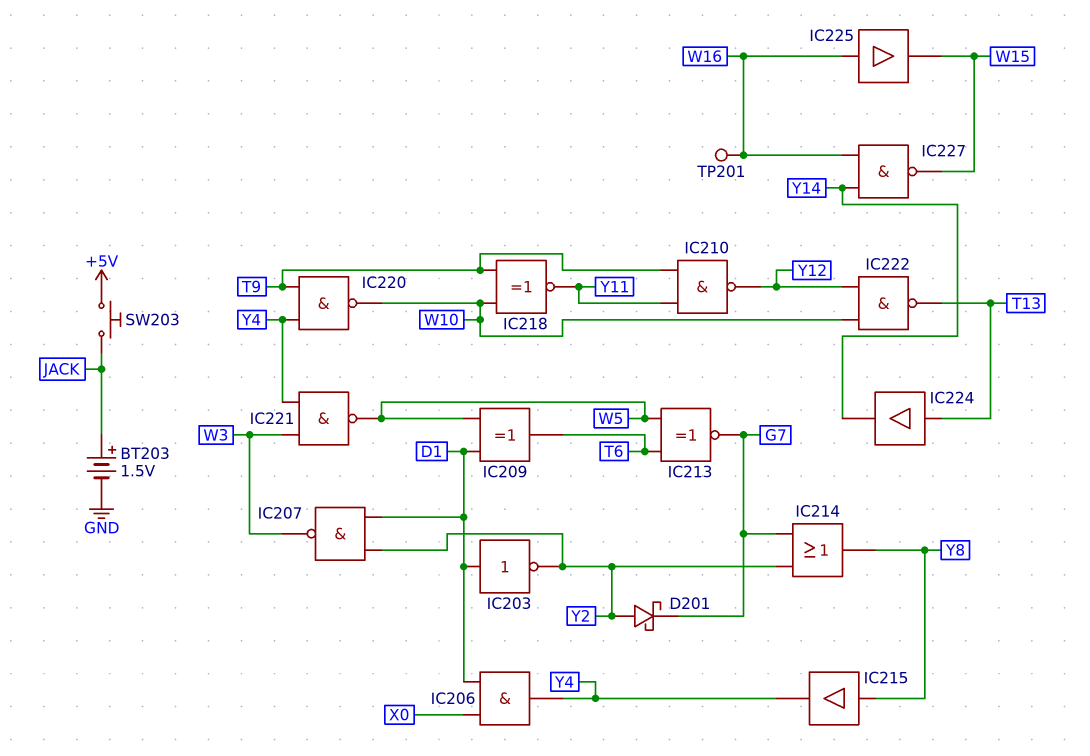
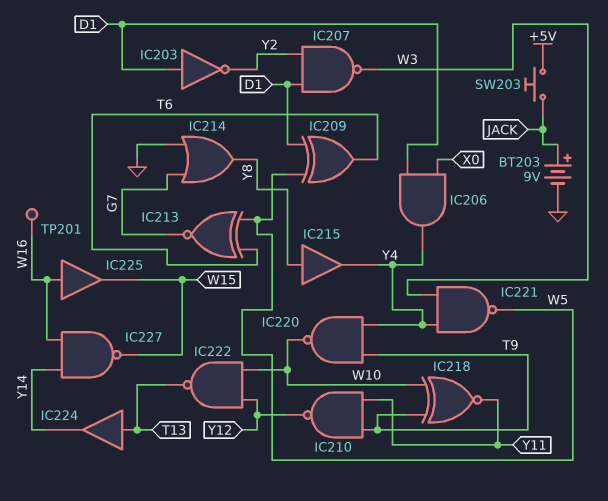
BT203: 1.5V (plus JACK, minus GND) -> 9V (plus JACK, minus GND)
D201: schottky (A Y2, K G7) -> none
IC214: OR (in G7, in Y2, out Y8) -> OR (in G7, in GND, out Y8)

